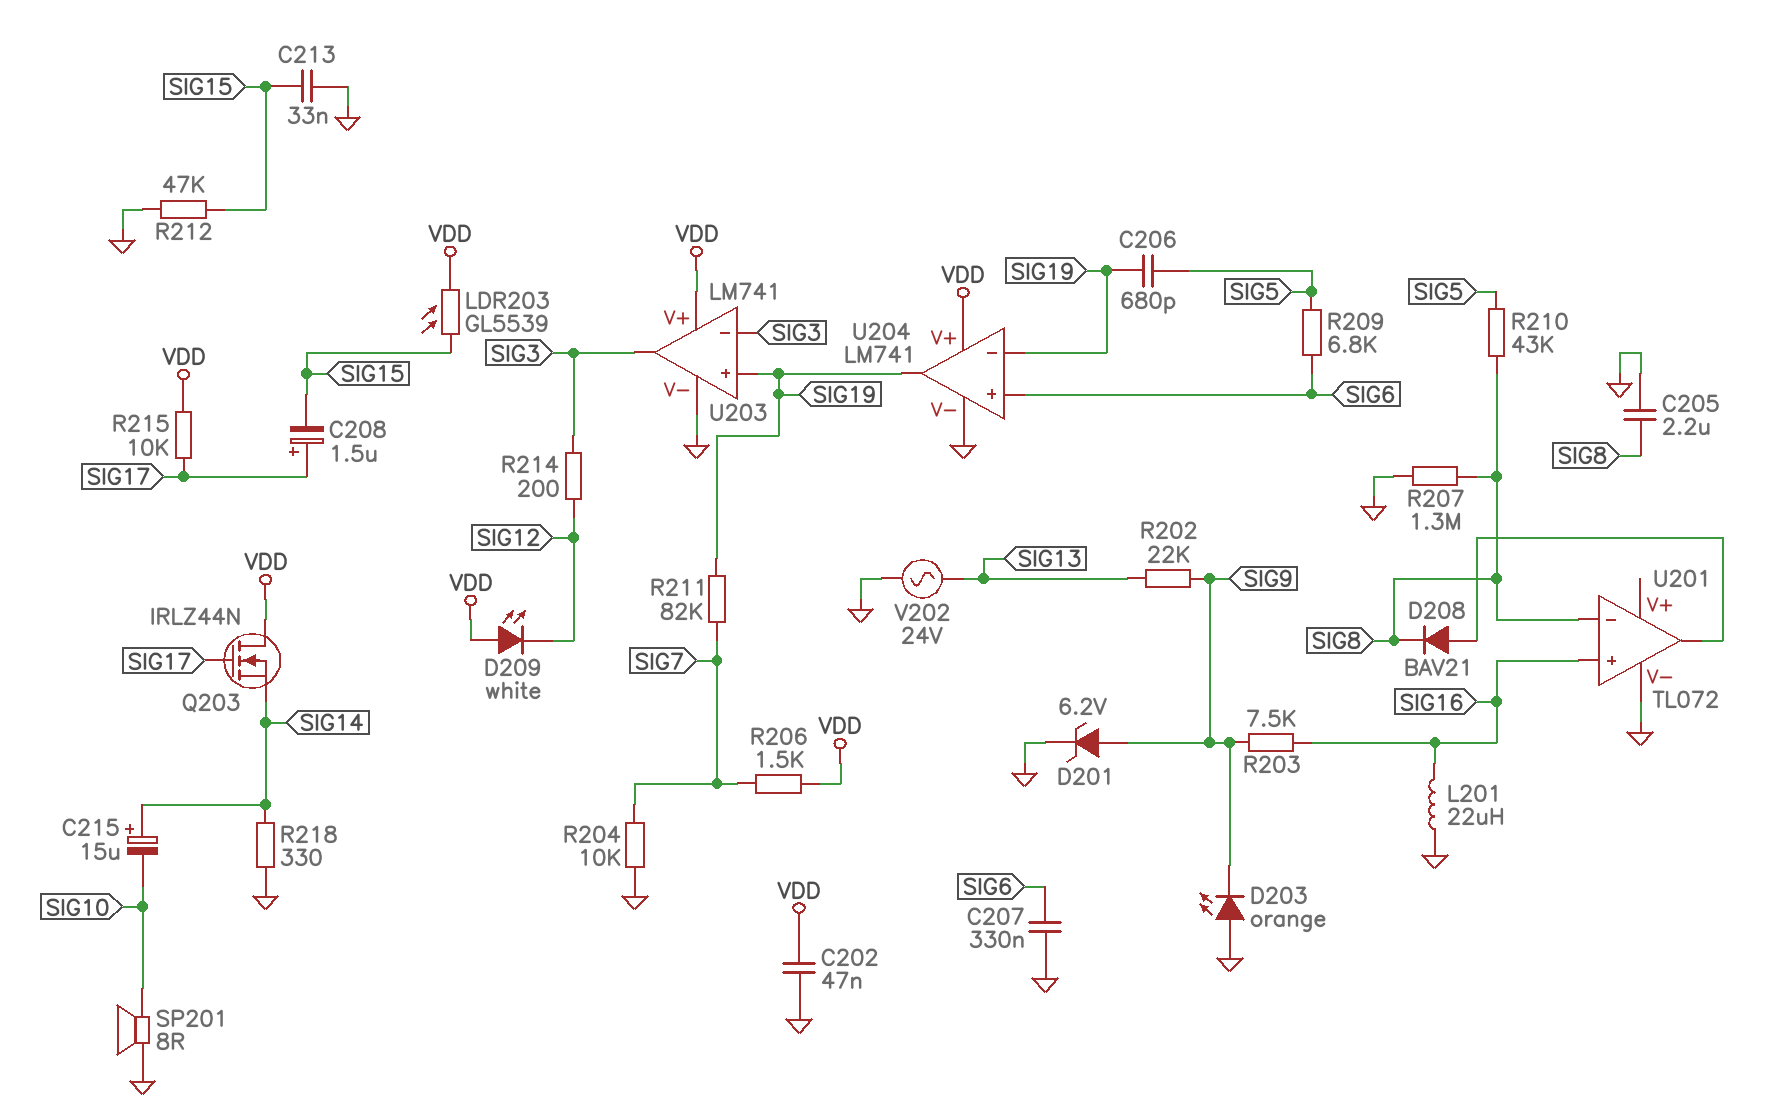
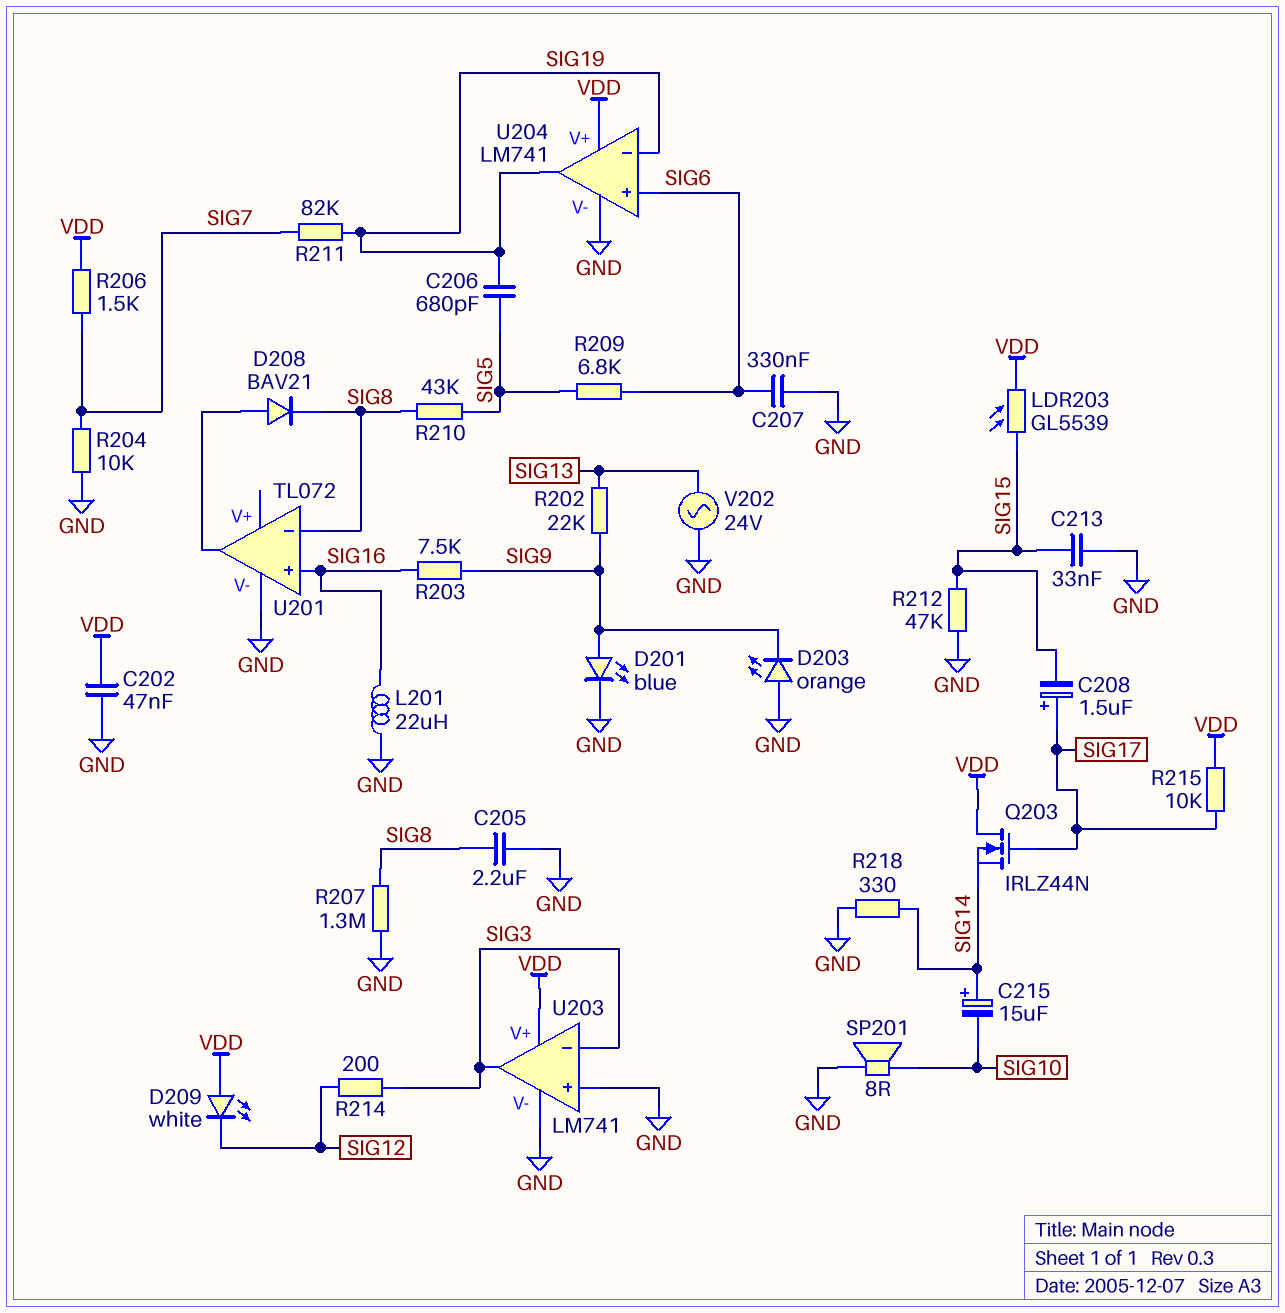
D201: zener 6.2V (A SIG9, K GND) -> LED blue (A SIG9, K GND)
U203 pin in+: SIG19 -> GND

